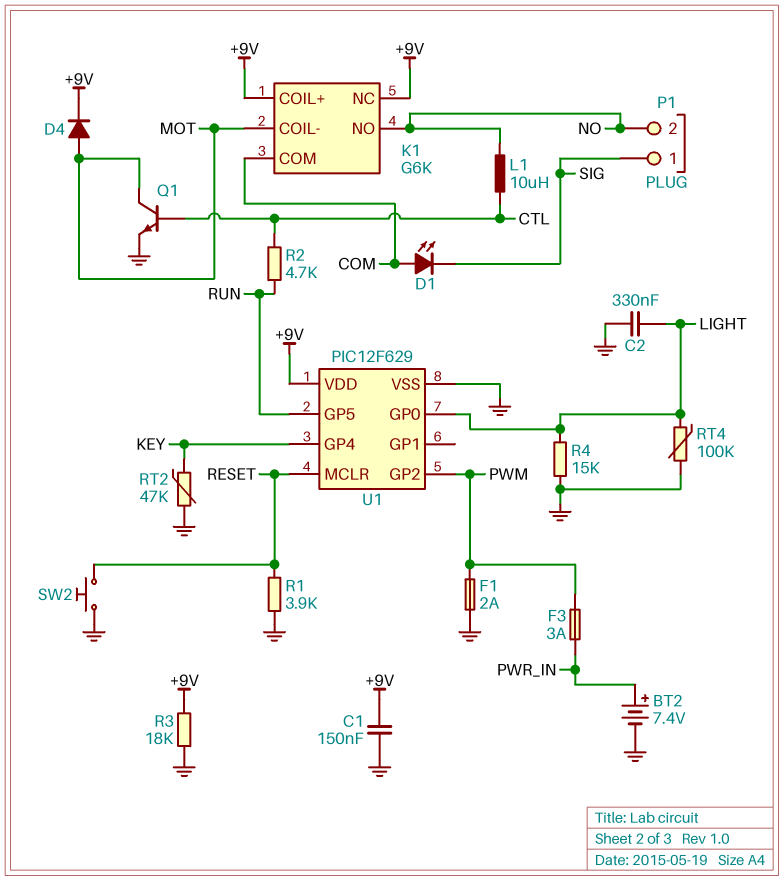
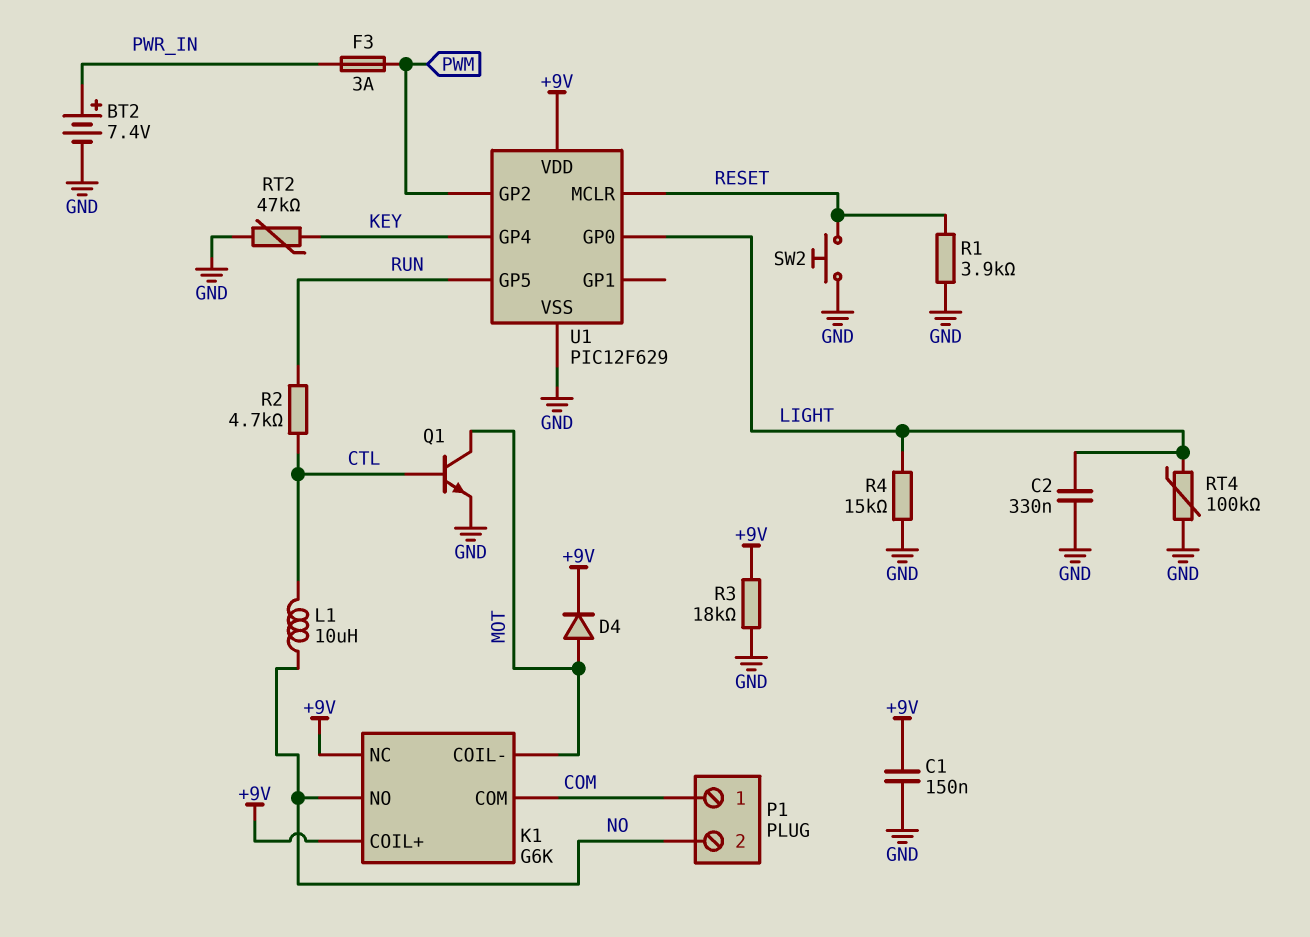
D1: LED (A COM, K SIG) -> none
F1: 2A (GND, PWM) -> none
P1 pin 1: SIG -> COM

